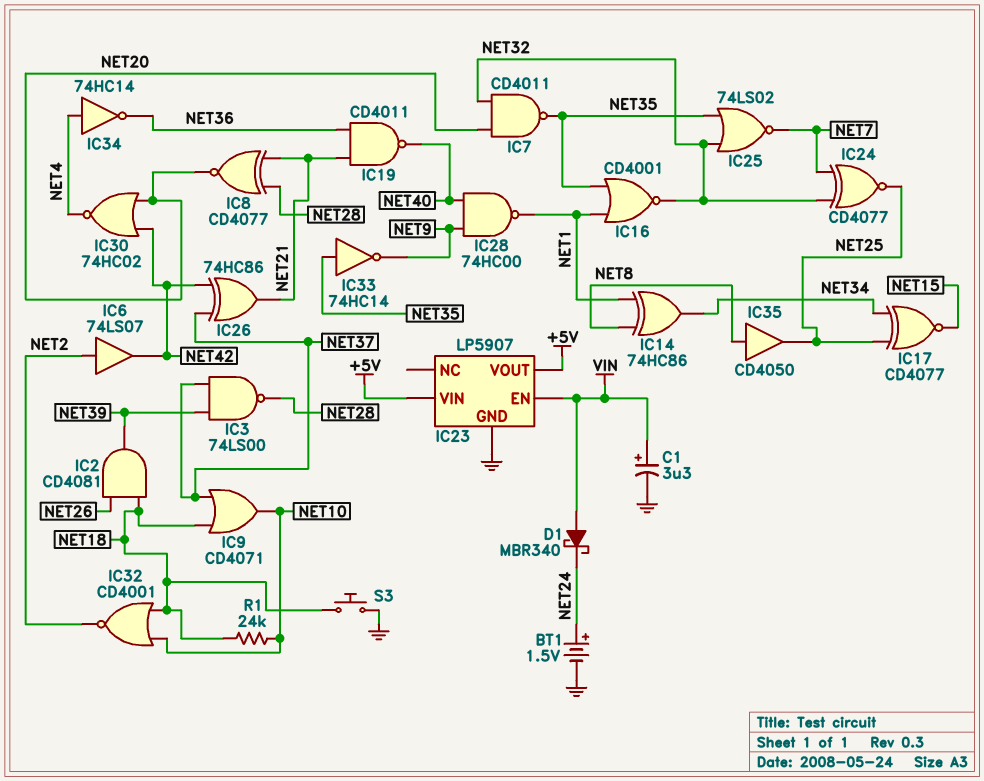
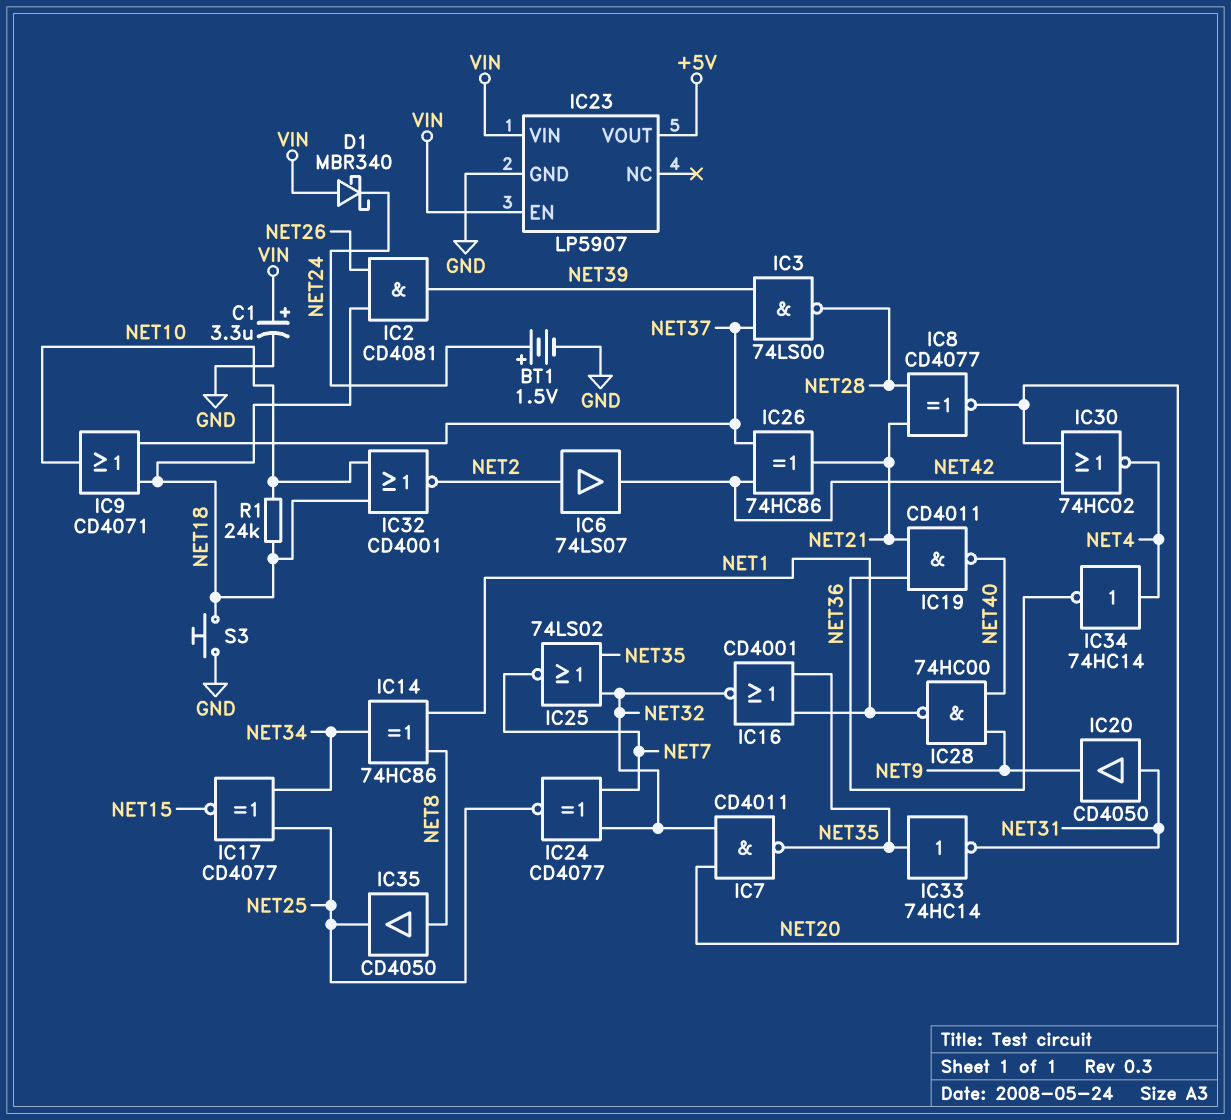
IC20: none -> buffer CD4050 (in NET31, out NET9)
IC23 pin VIN: +5V -> VIN
IC33: NOT 74HC14 (in NET35, out NET9) -> NOT 74HC14 (in NET35, out NET31)

